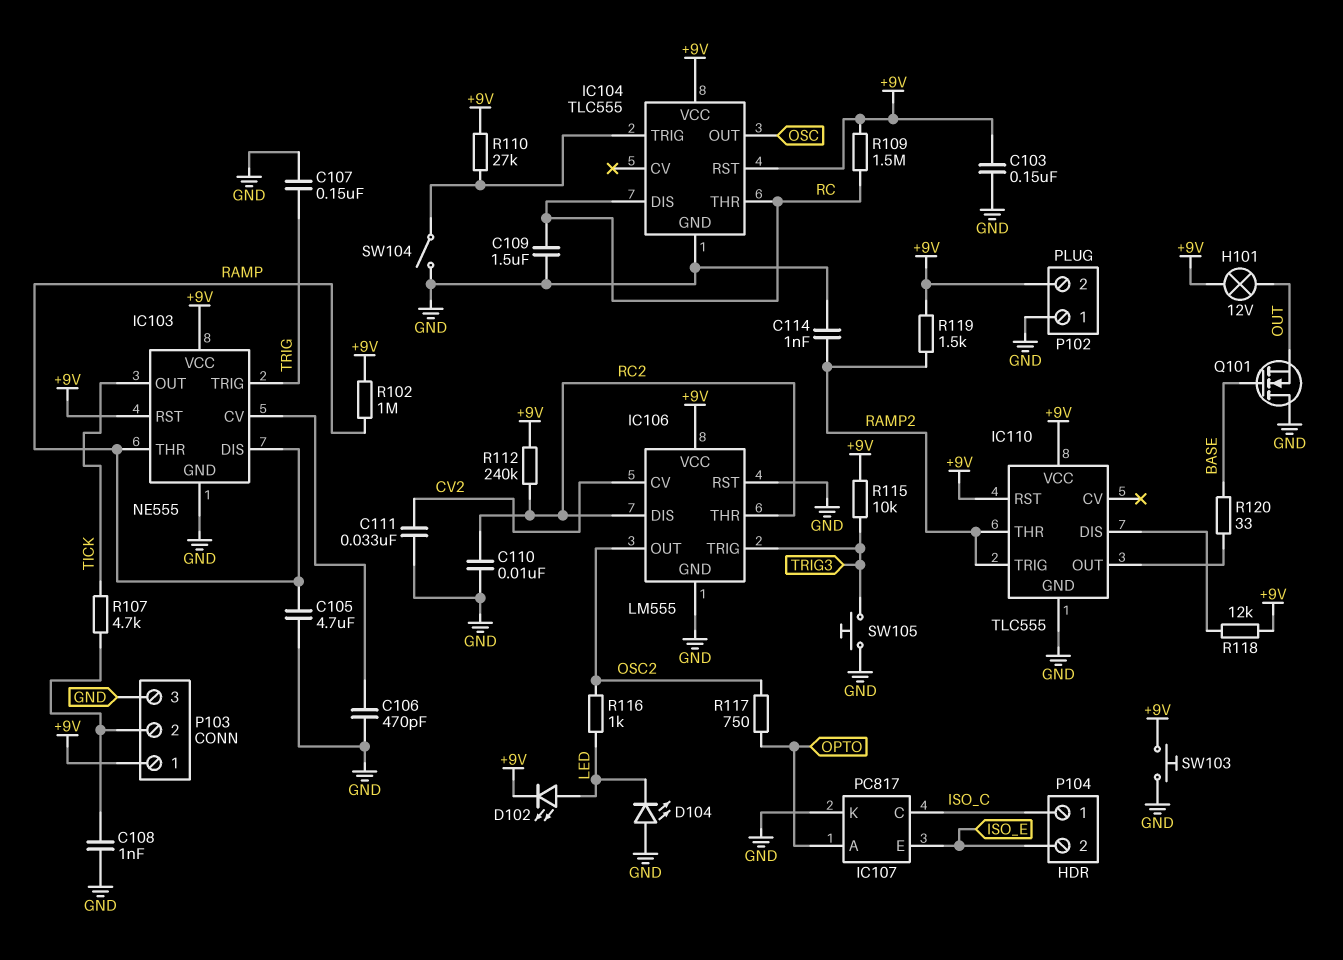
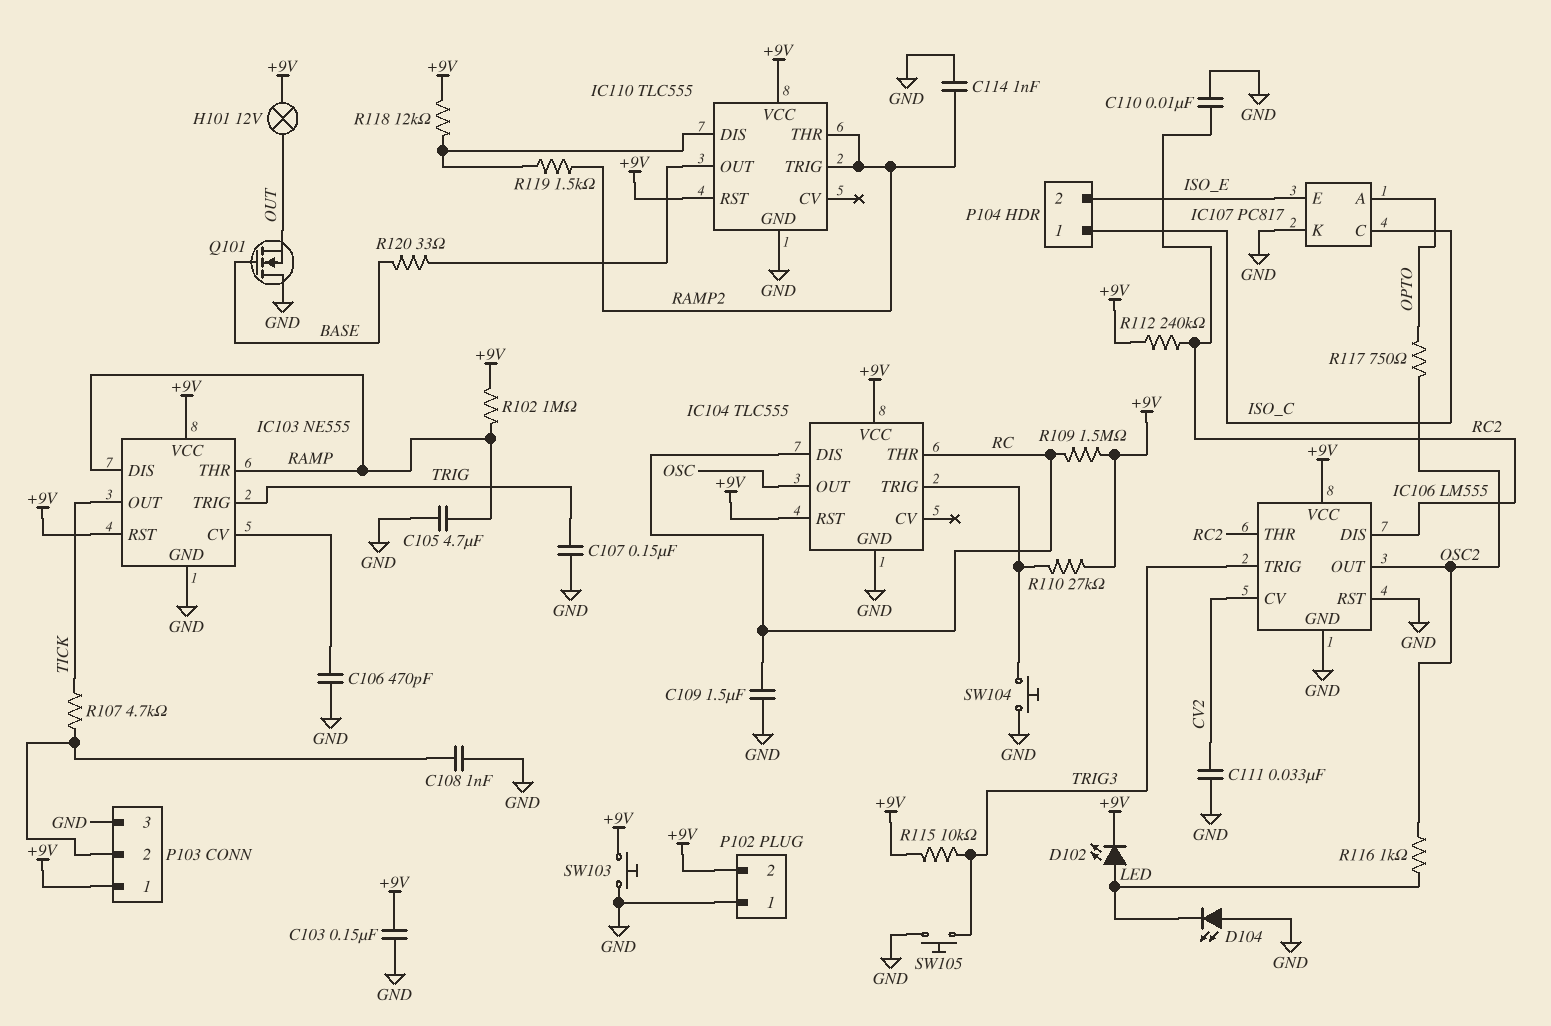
R119: 1.5k (+9V, RAMP2) -> 1.5k (IC110/DIS, RAMP2)
SW104: switch (GND, IC104/TRIG) -> button (GND, IC104/TRIG)

